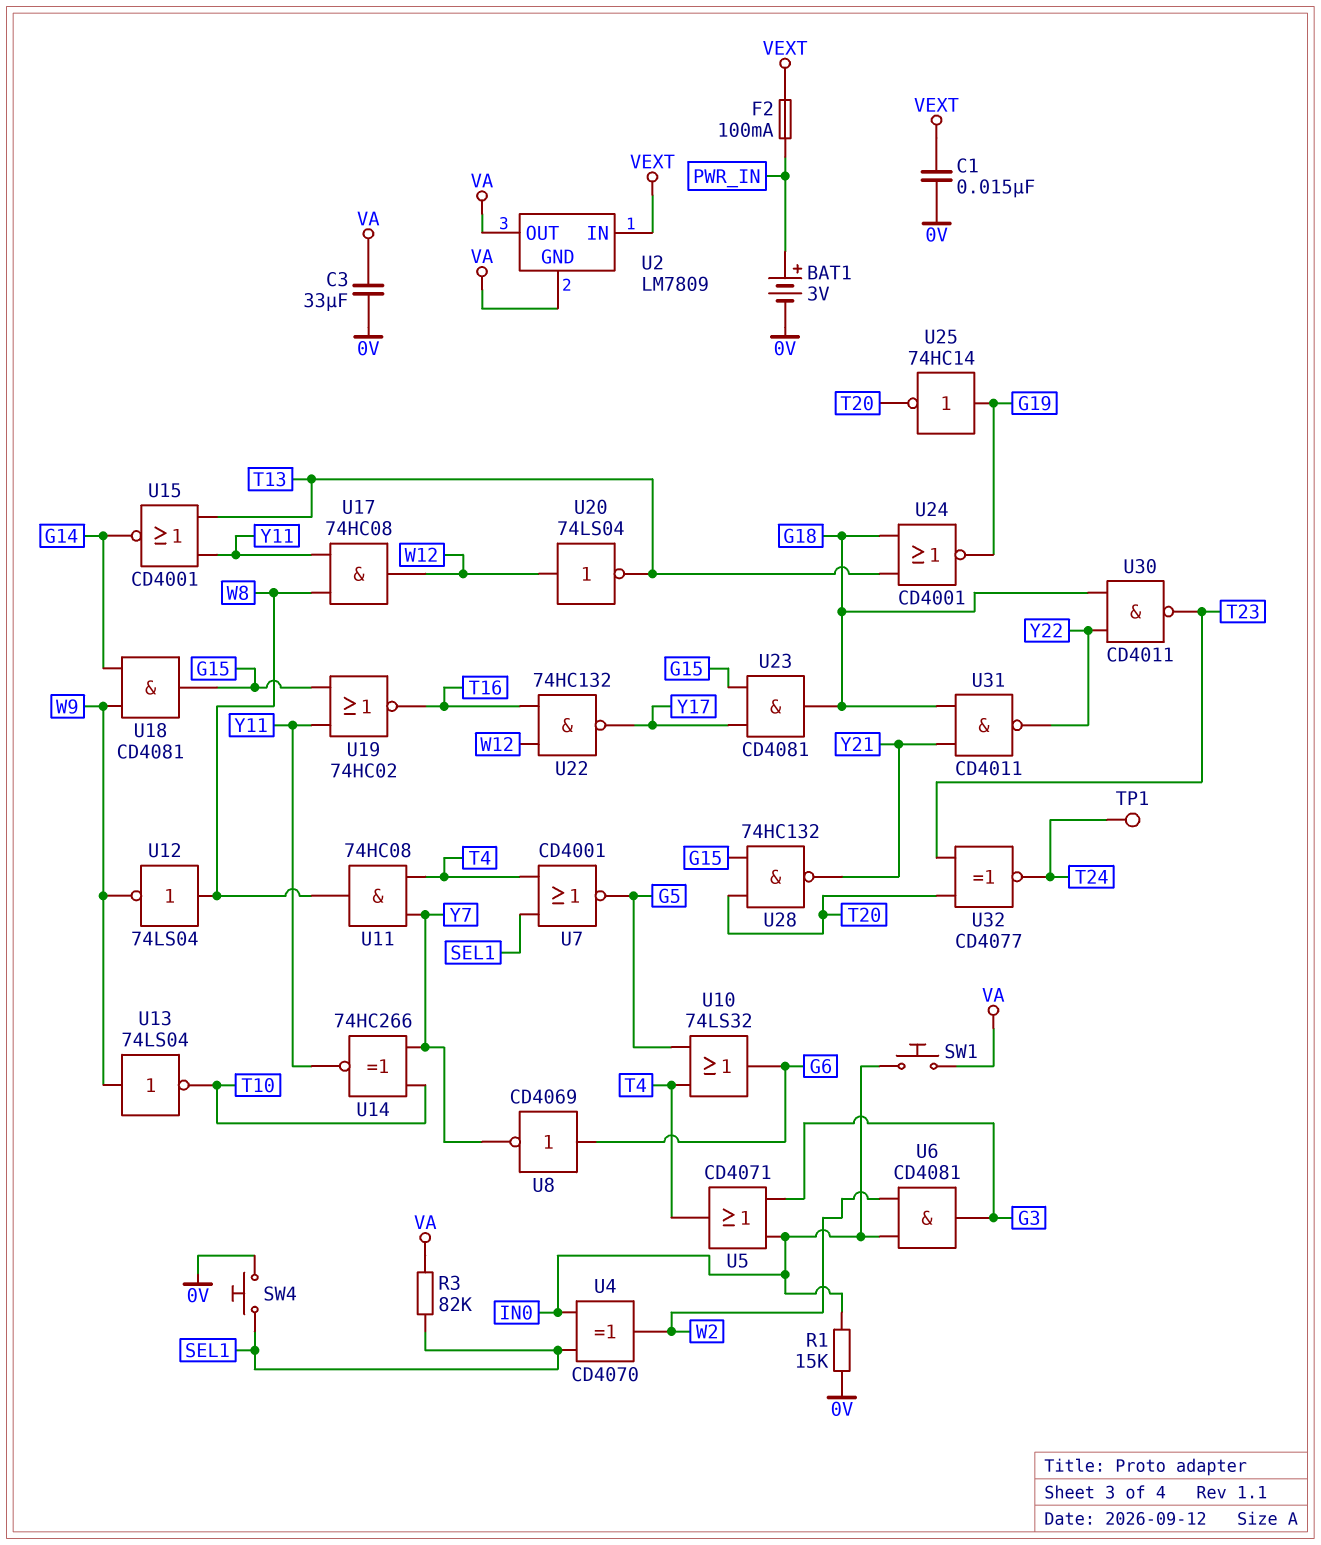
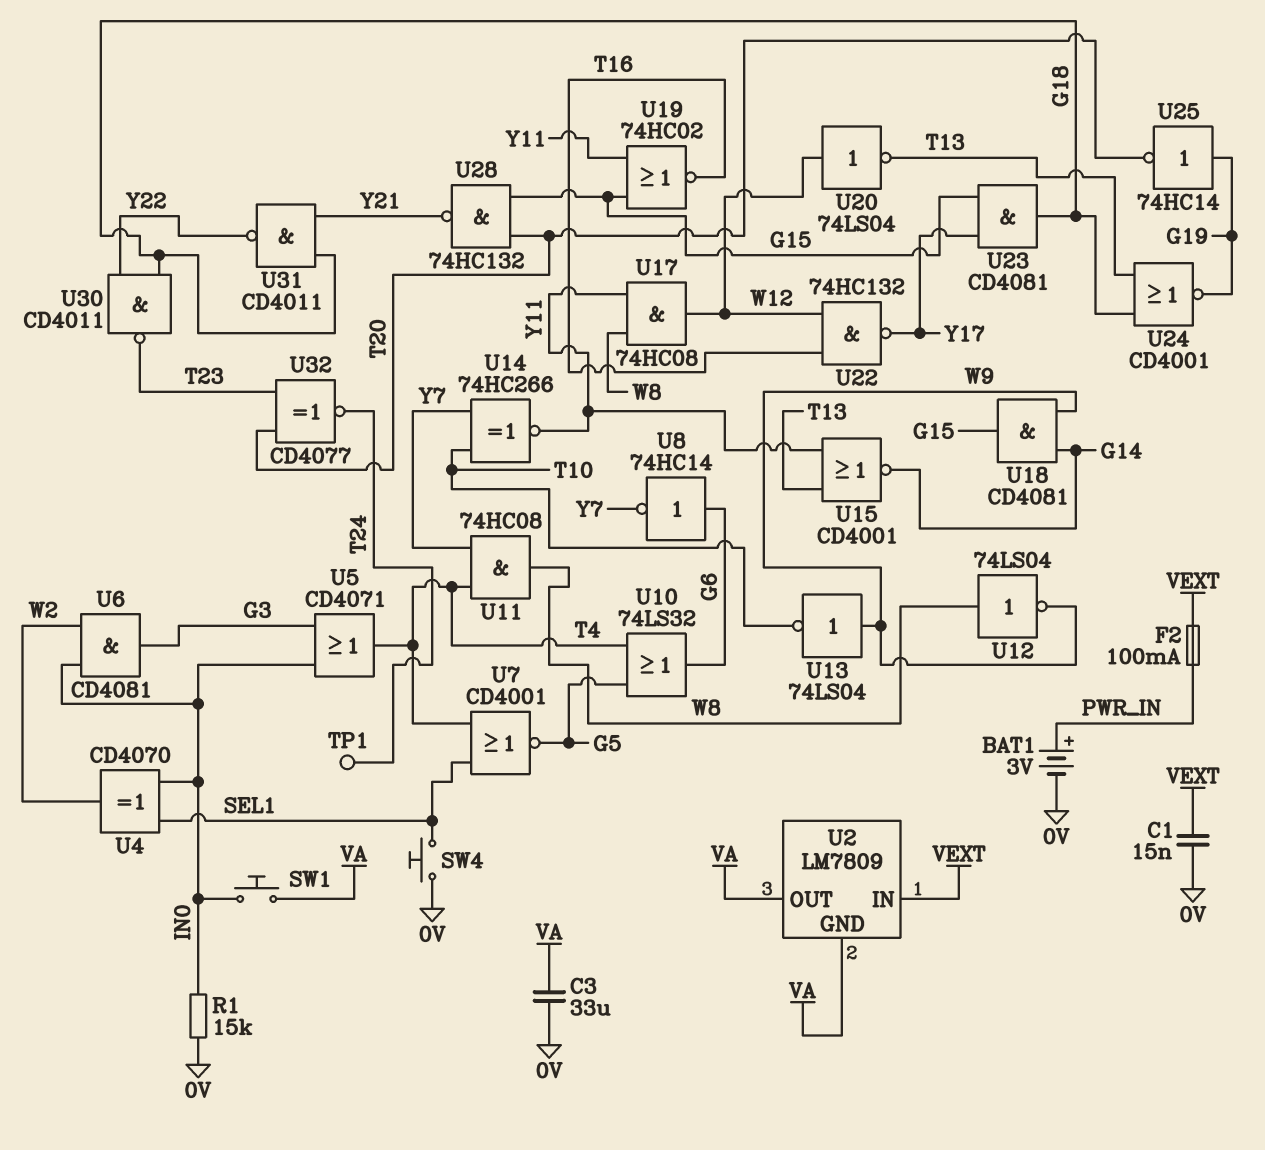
R3: 82k (SEL1, VA) -> none
U8: NOT CD4069 (in G6, out Y7) -> NOT 74HC14 (in G6, out Y7)

